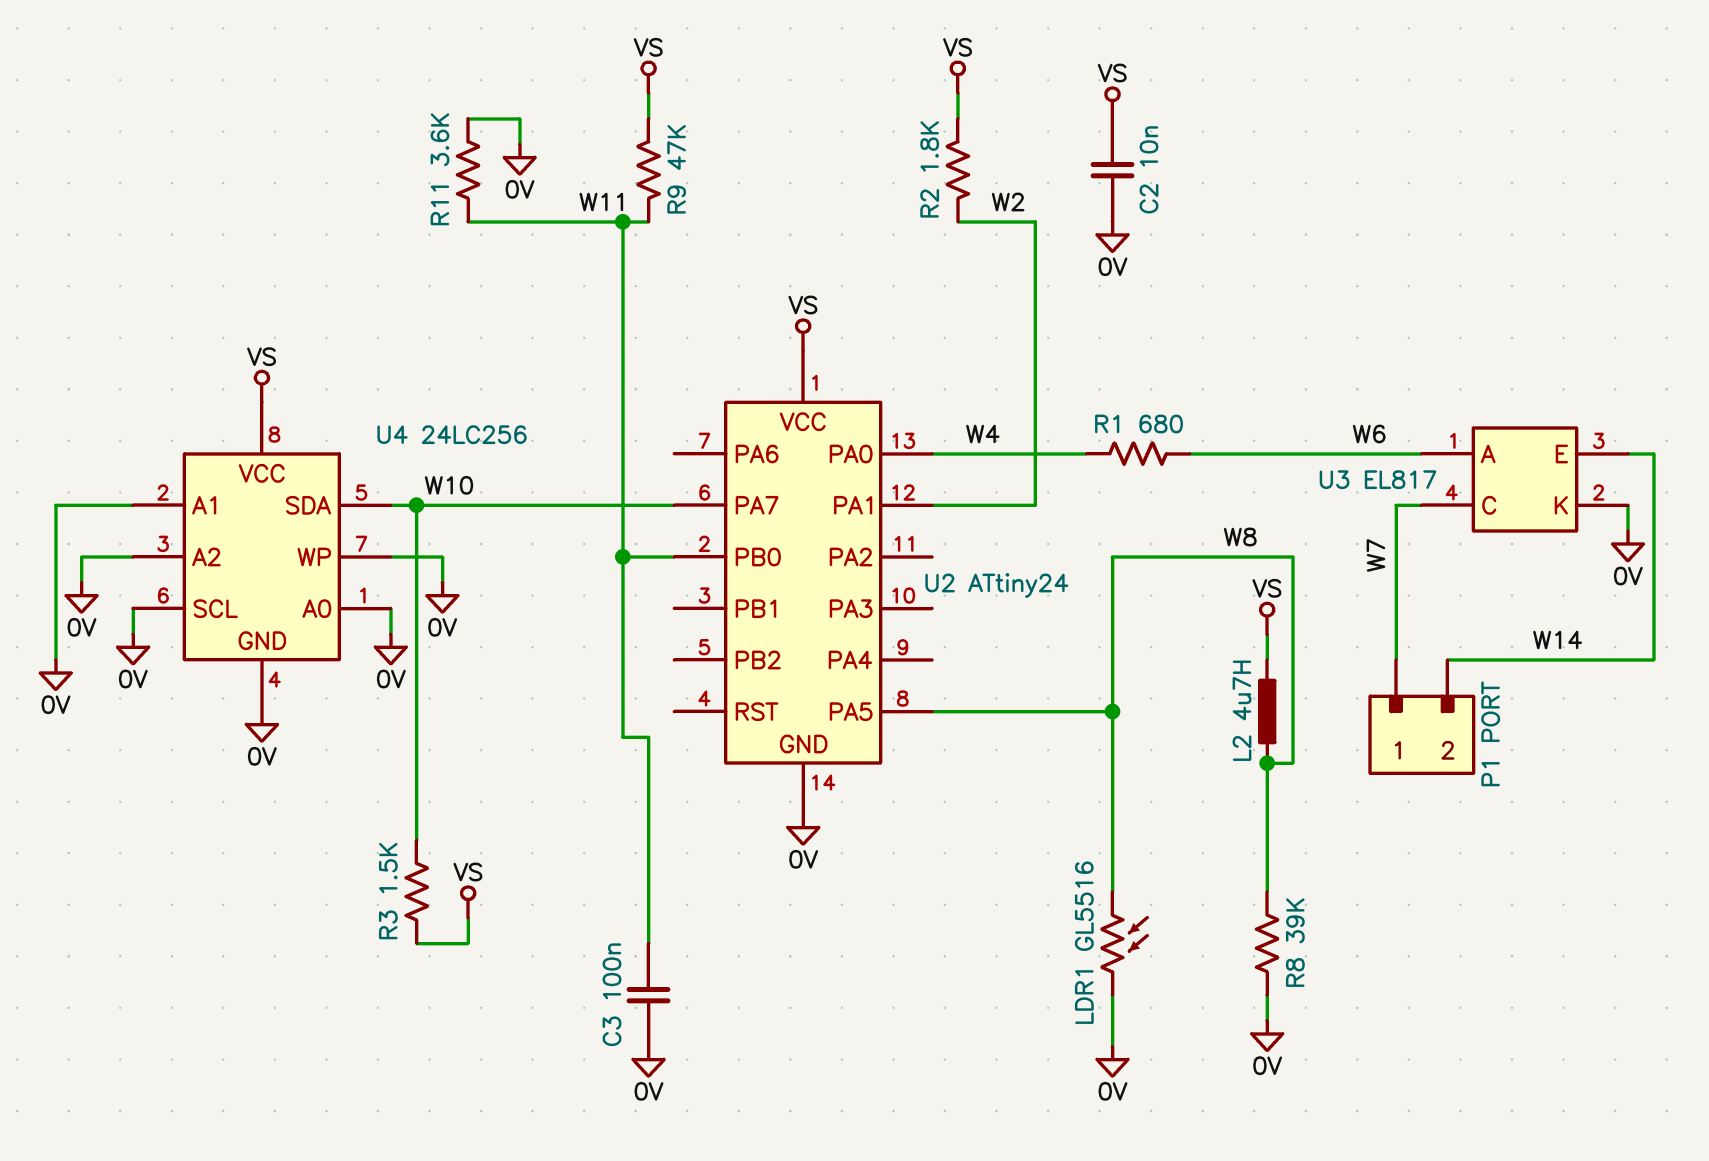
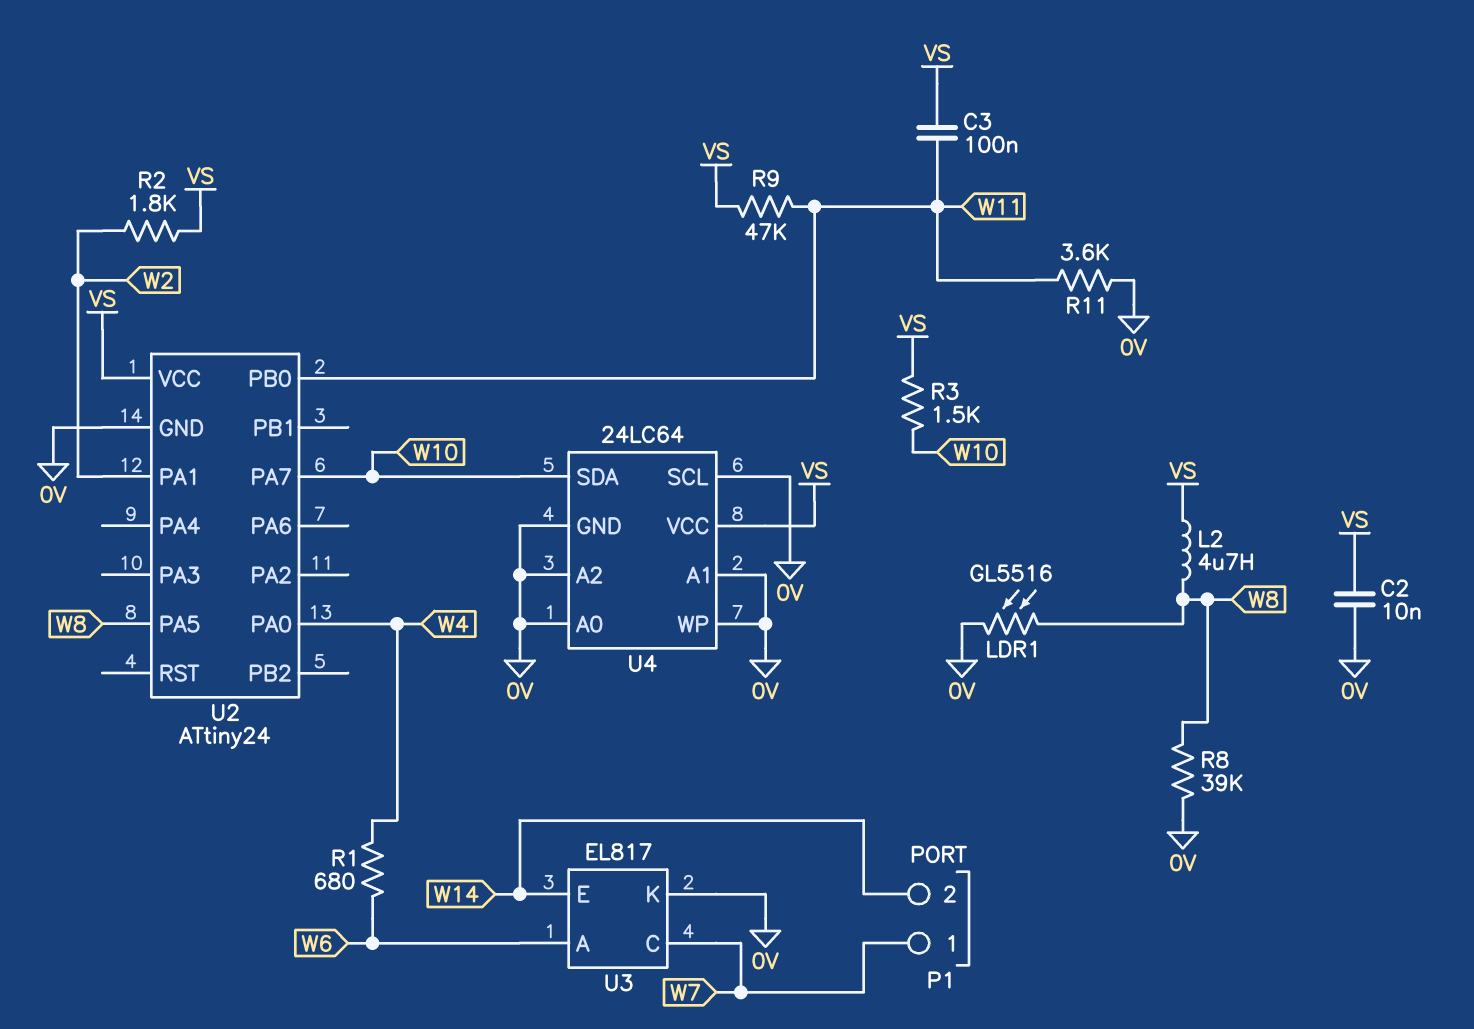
C3: 100nF (0V, W11) -> 100nF (VS, W11)
U4: 24LC256 -> 24LC64

